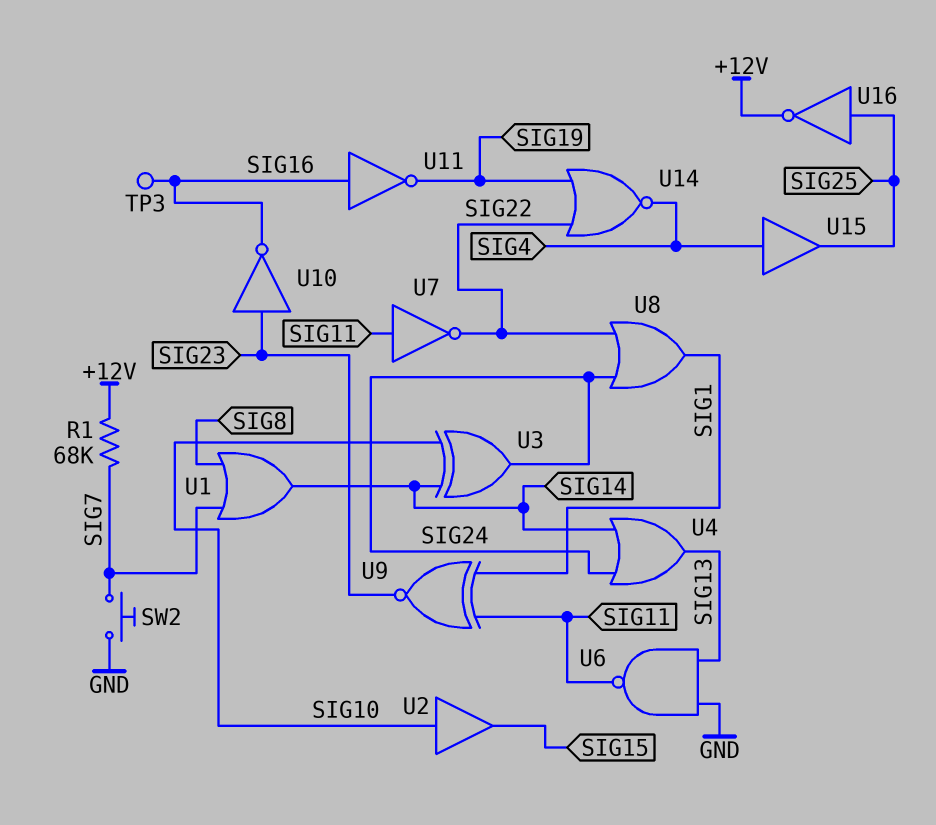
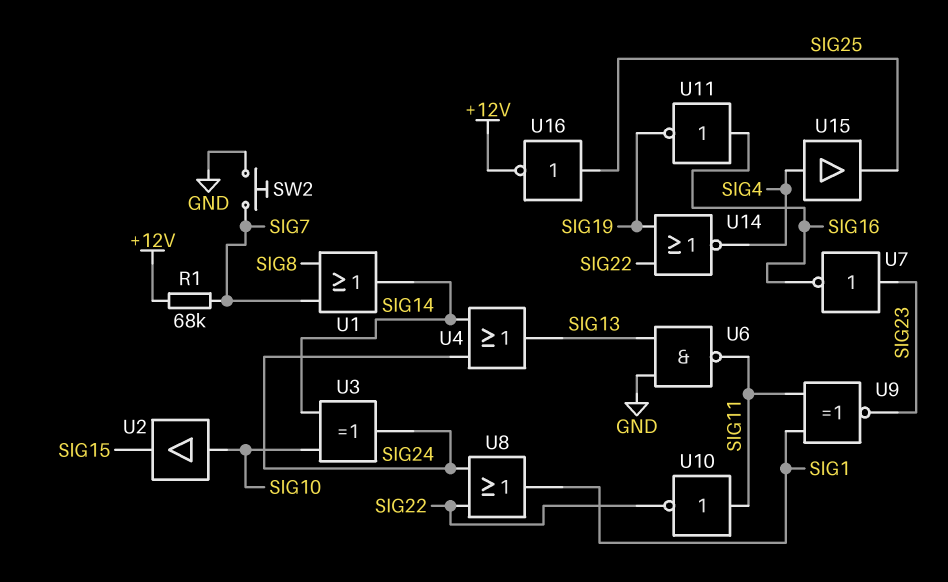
TP3: test point (SIG16) -> none
U7: NOT (in SIG11, out SIG22) -> NOT (in SIG23, out SIG16)
U10: NOT (in SIG23, out SIG16) -> NOT (in SIG11, out SIG22)

